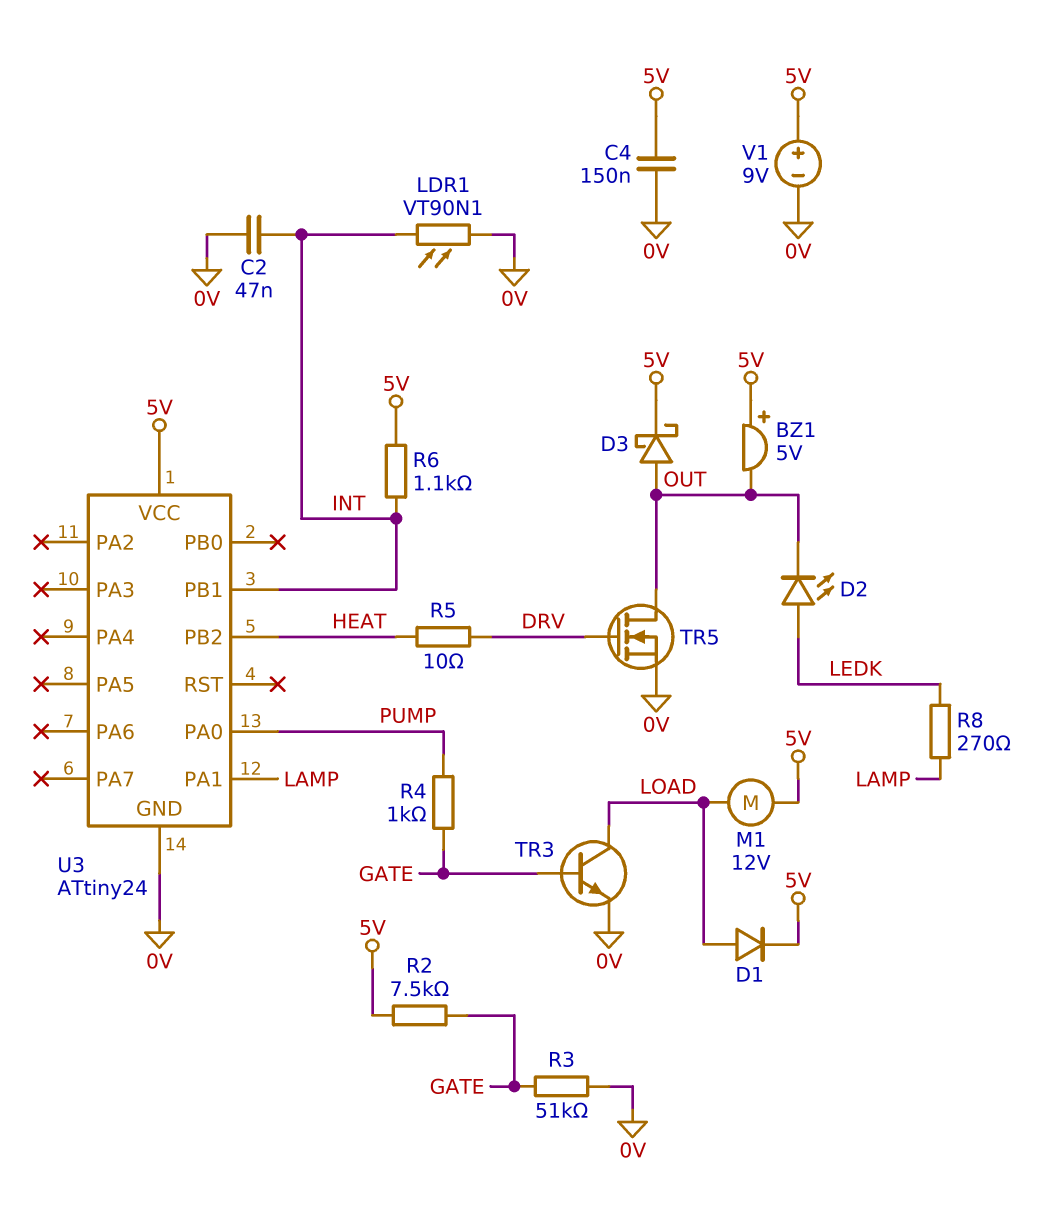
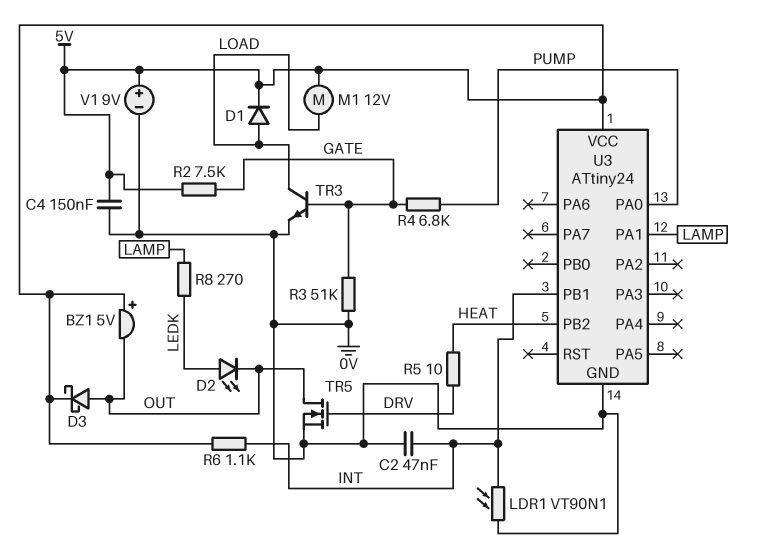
R4: 1k (GATE, PUMP) -> 6.8k (GATE, PUMP)

